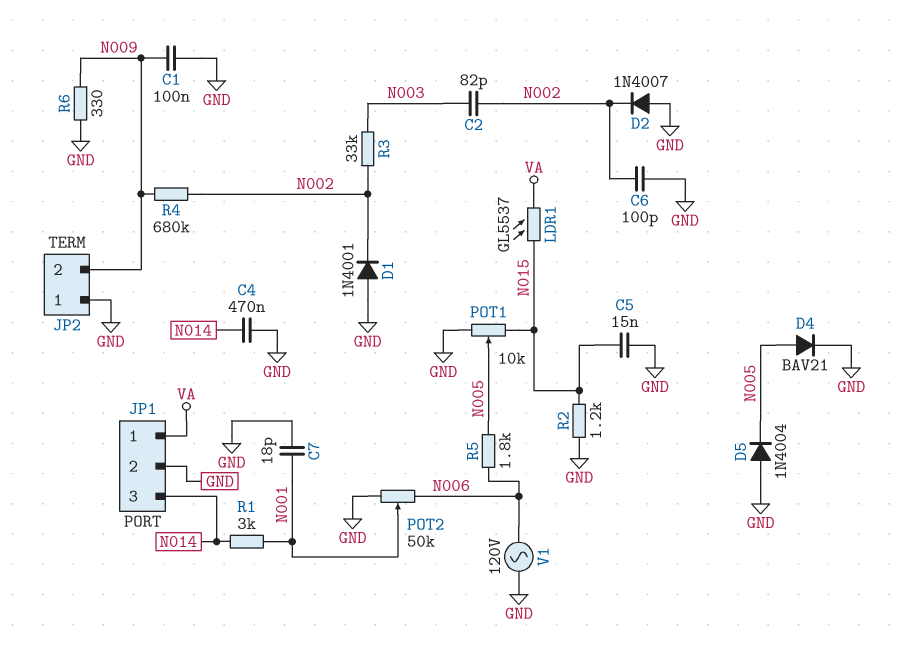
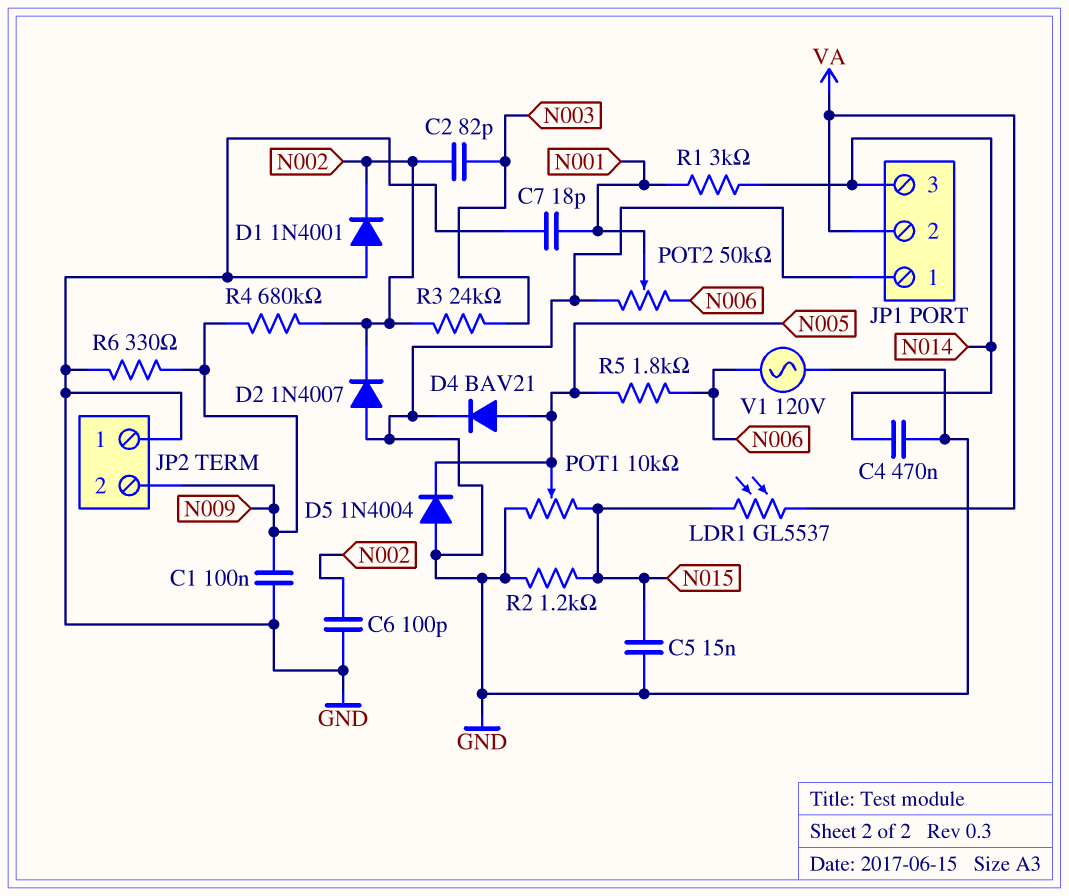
JP1 pin 1: VA -> GND
JP1 pin 2: GND -> VA
R3: 33k (N002, N003) -> 24k (N002, N003)

